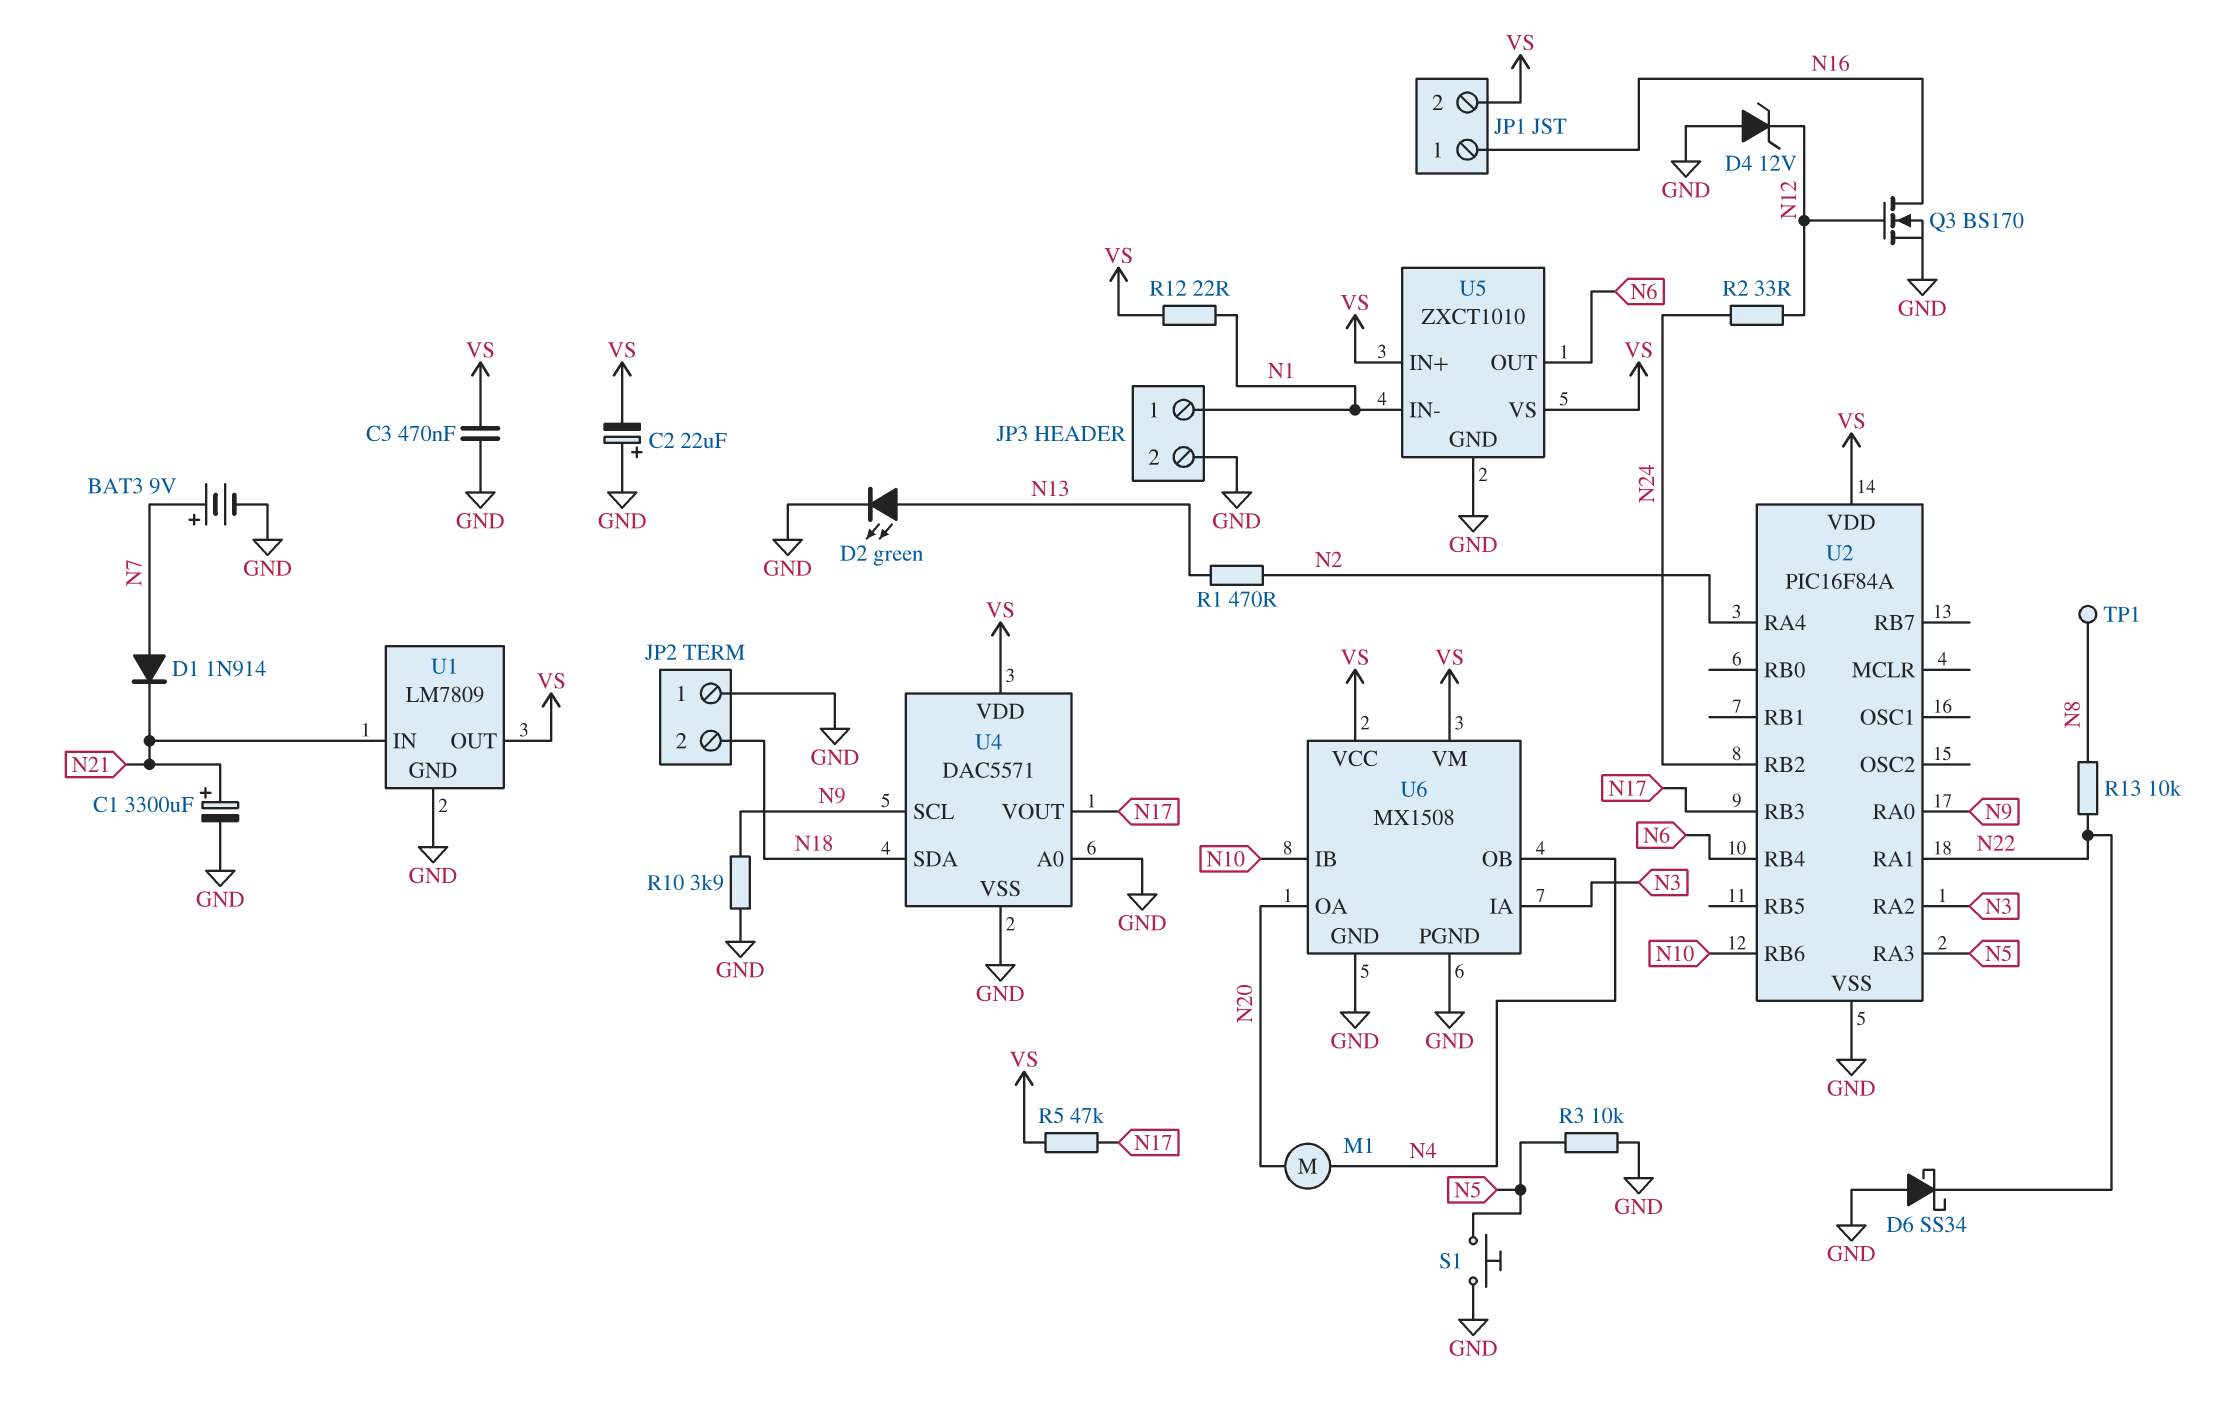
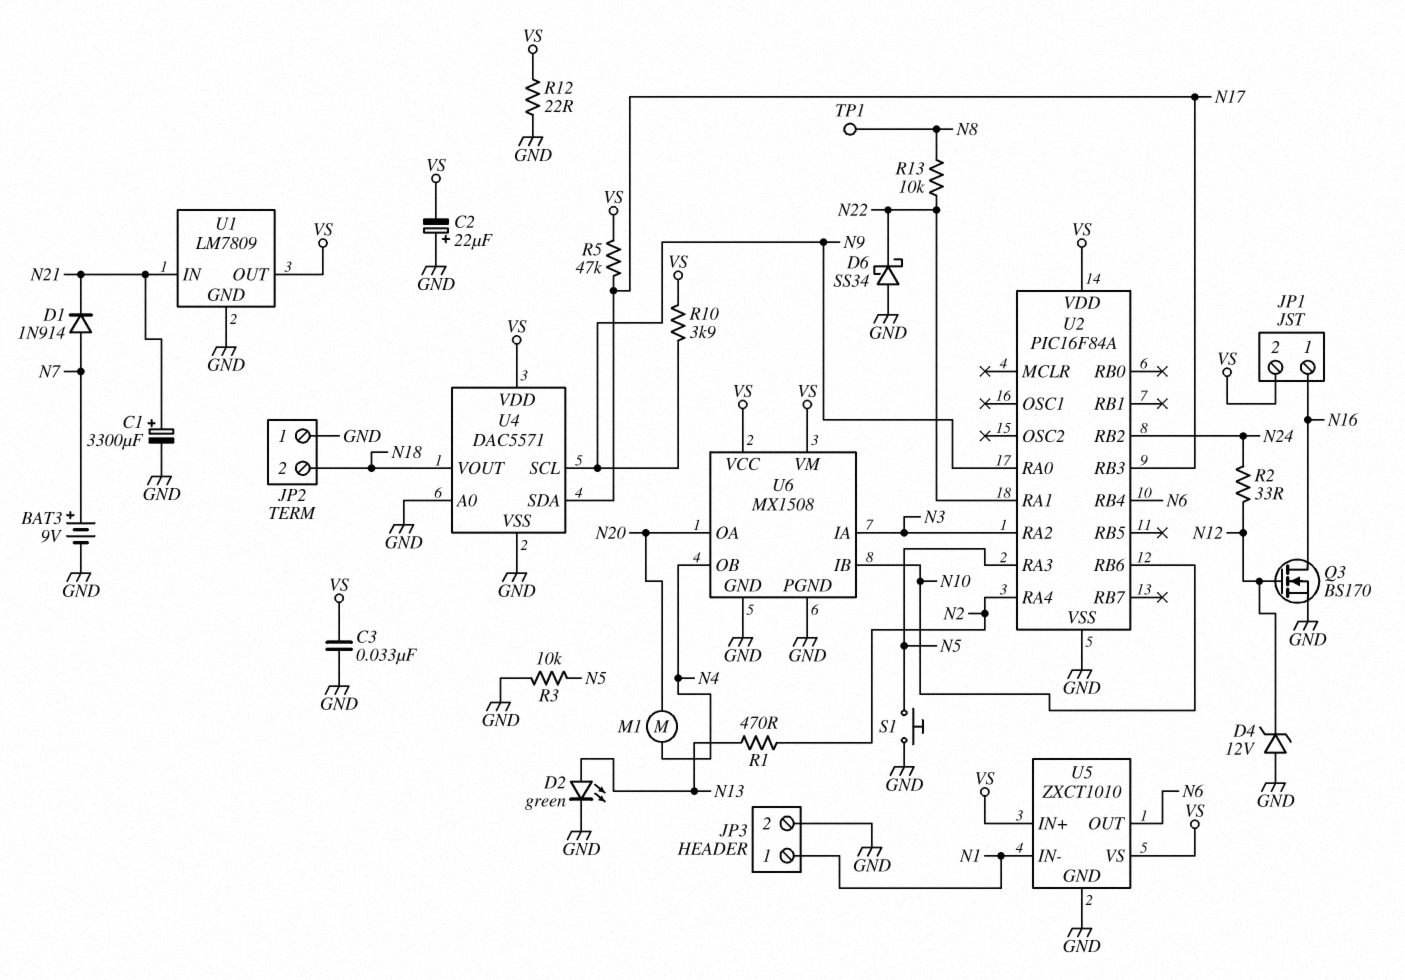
C3: 470nF (GND, VS) -> 33nF (GND, VS)
R10: 3.9k (GND, N9) -> 3.9k (N9, VS)
R12: 22 (N1, VS) -> 22 (GND, VS)
U4 pin SDA: N18 -> N17
U4 pin VOUT: N17 -> N18

